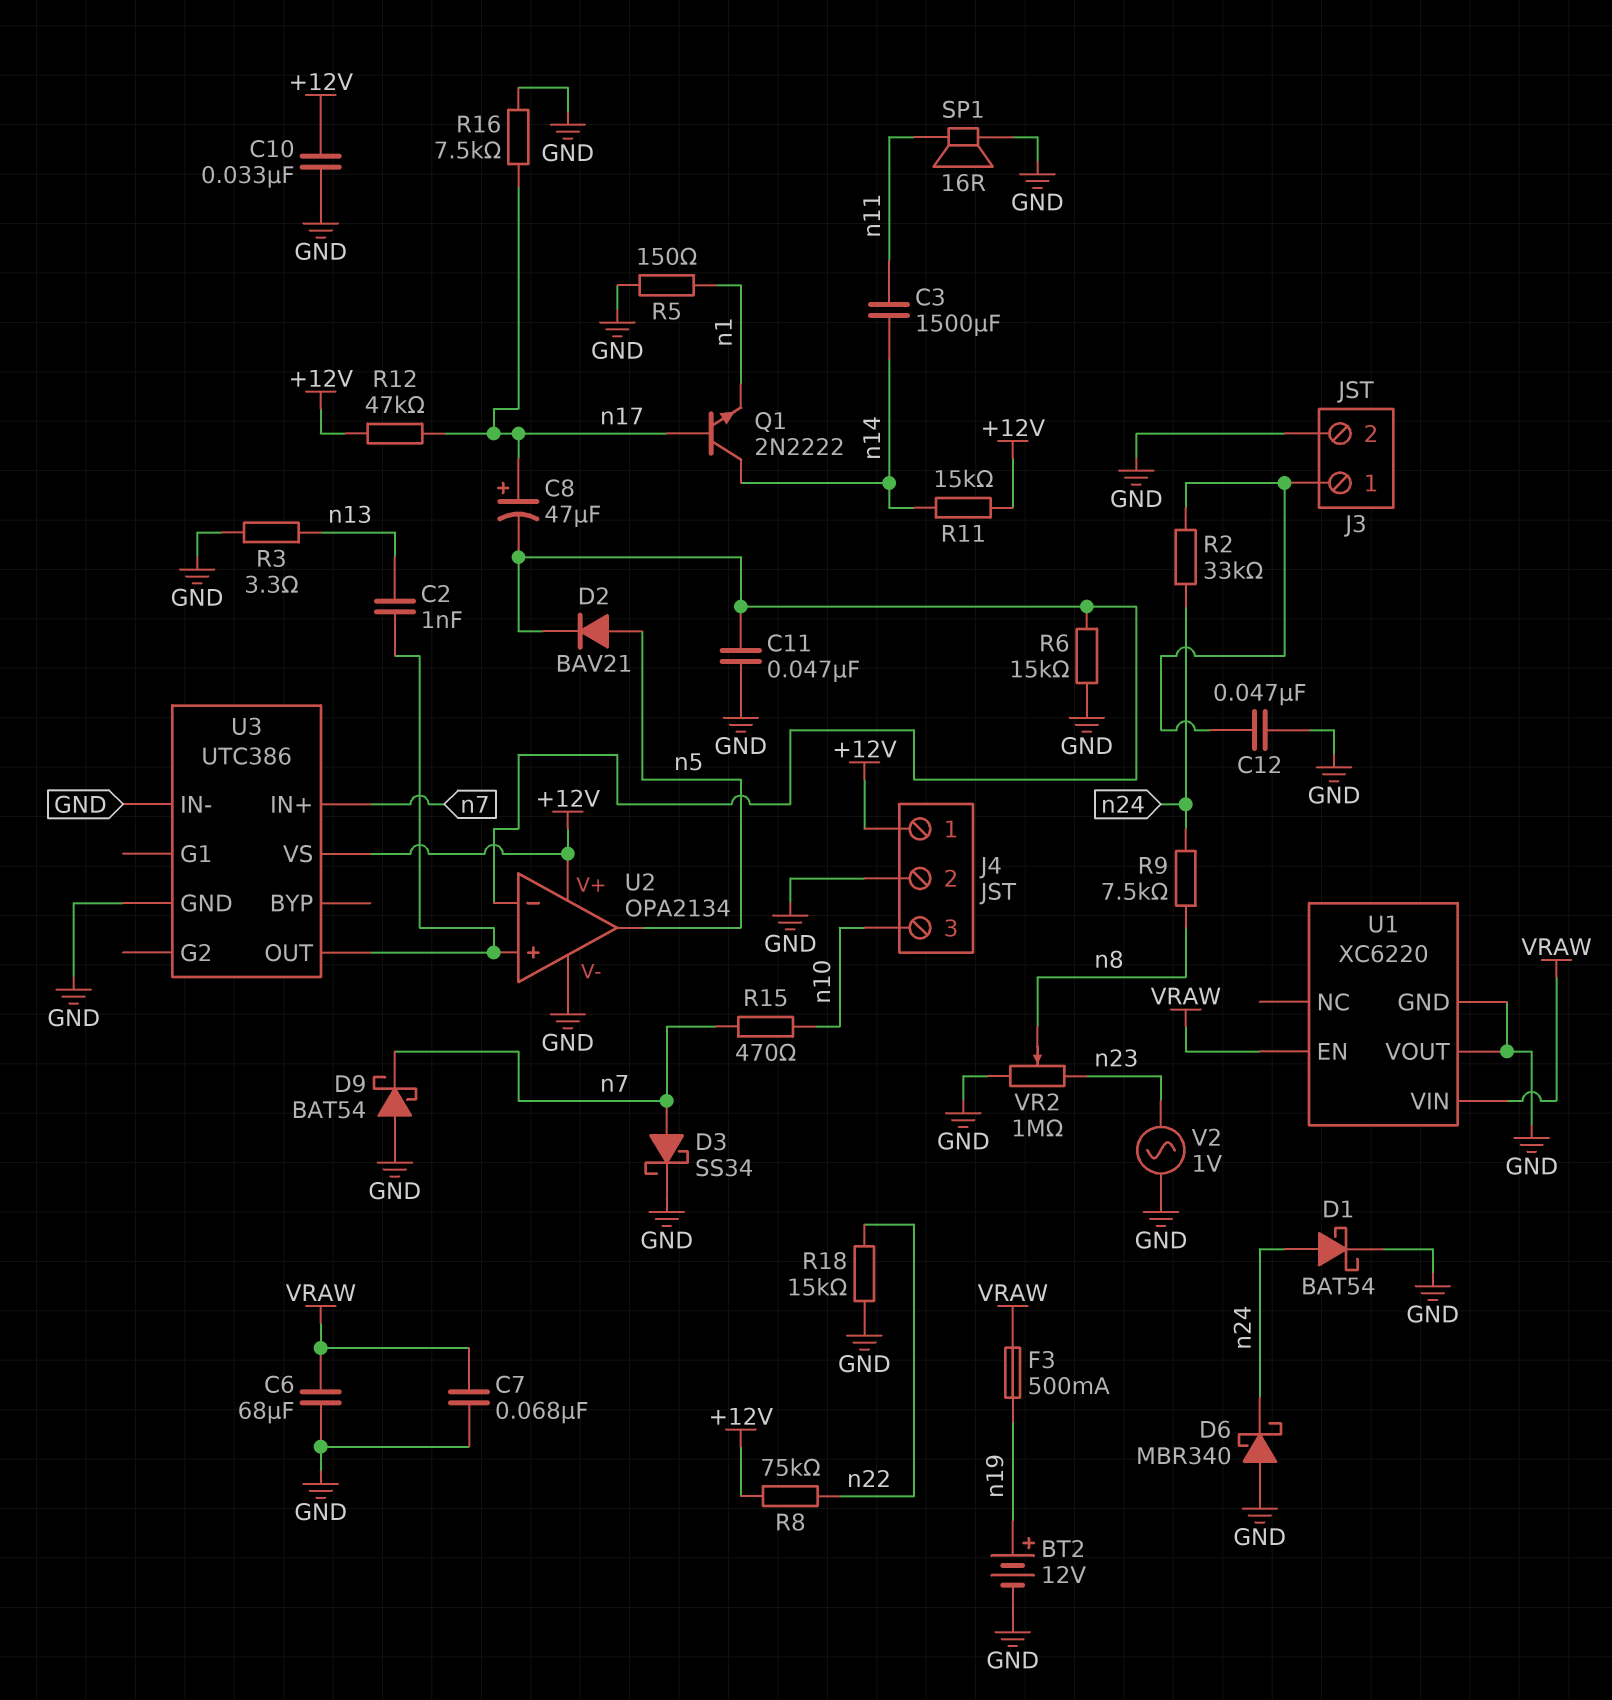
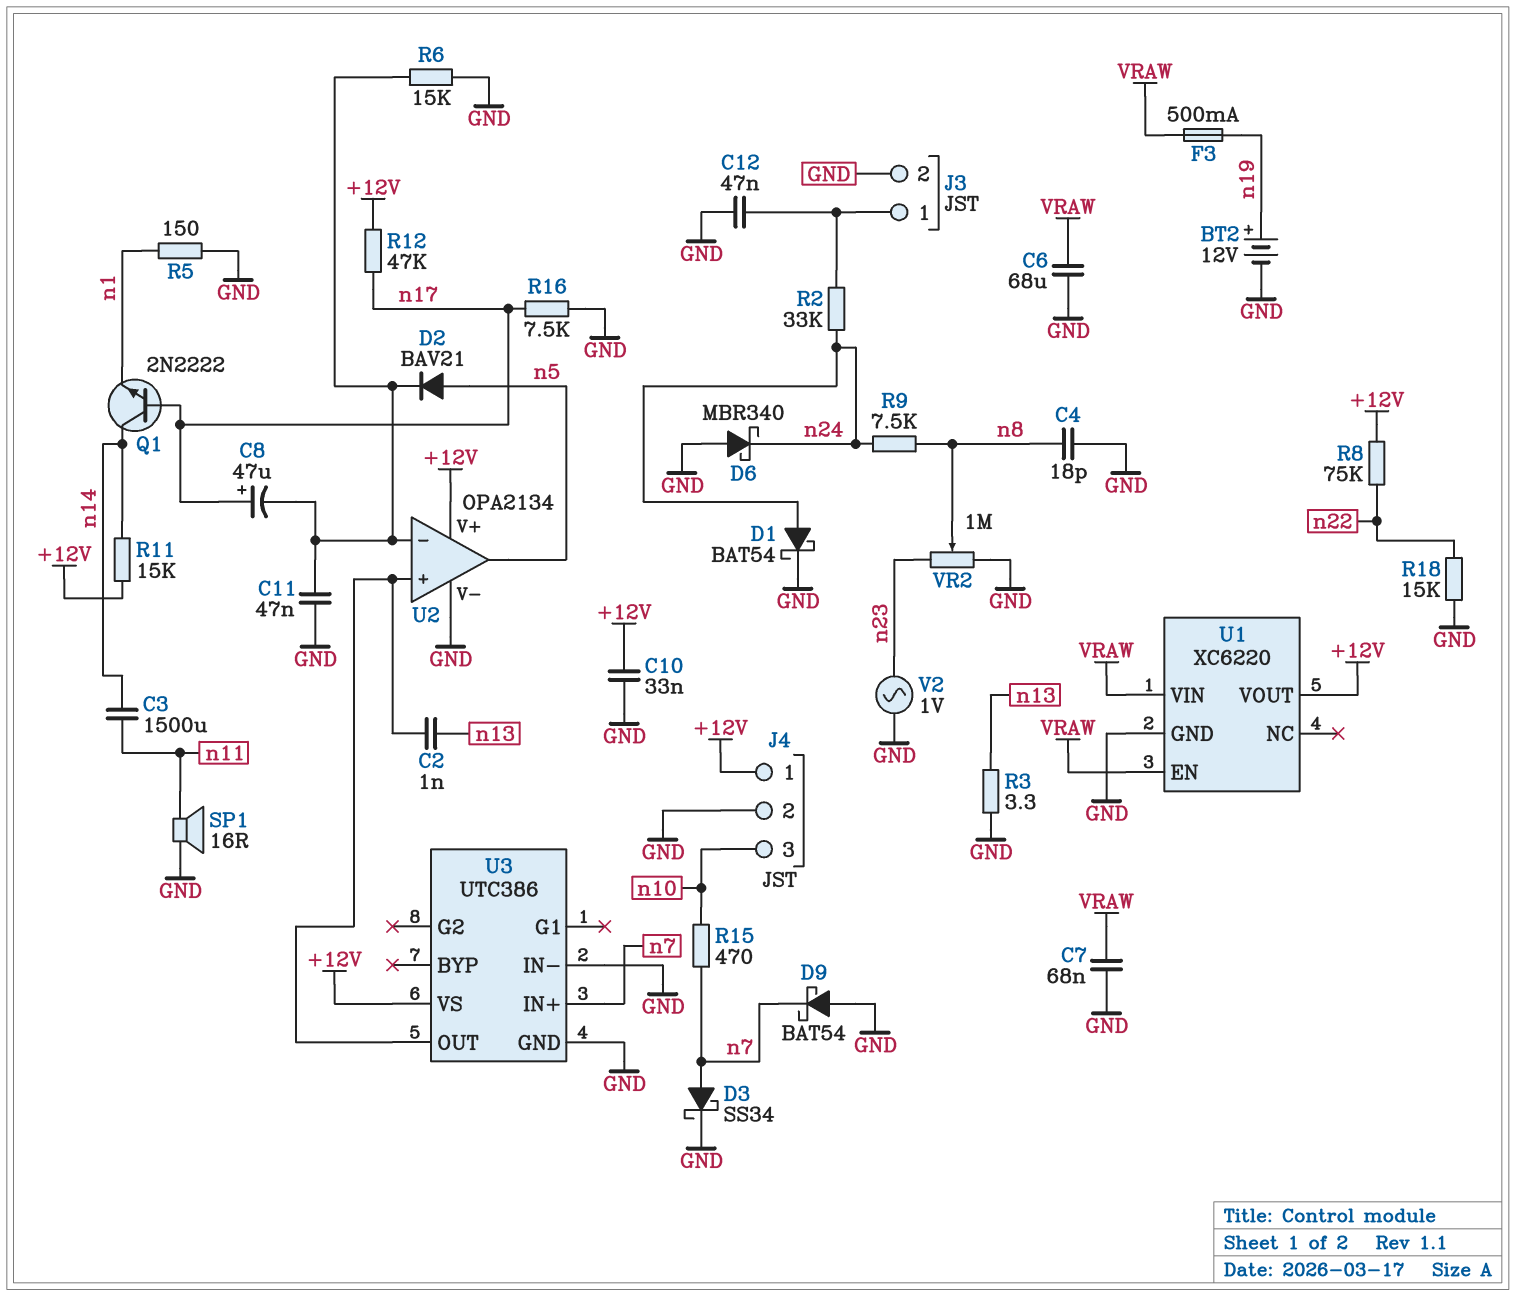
C4: none -> 18pF (GND, n8)
U1 pin VOUT: GND -> +12V

